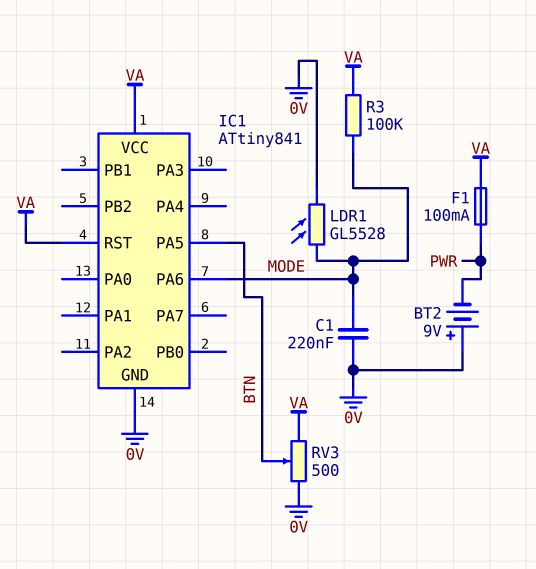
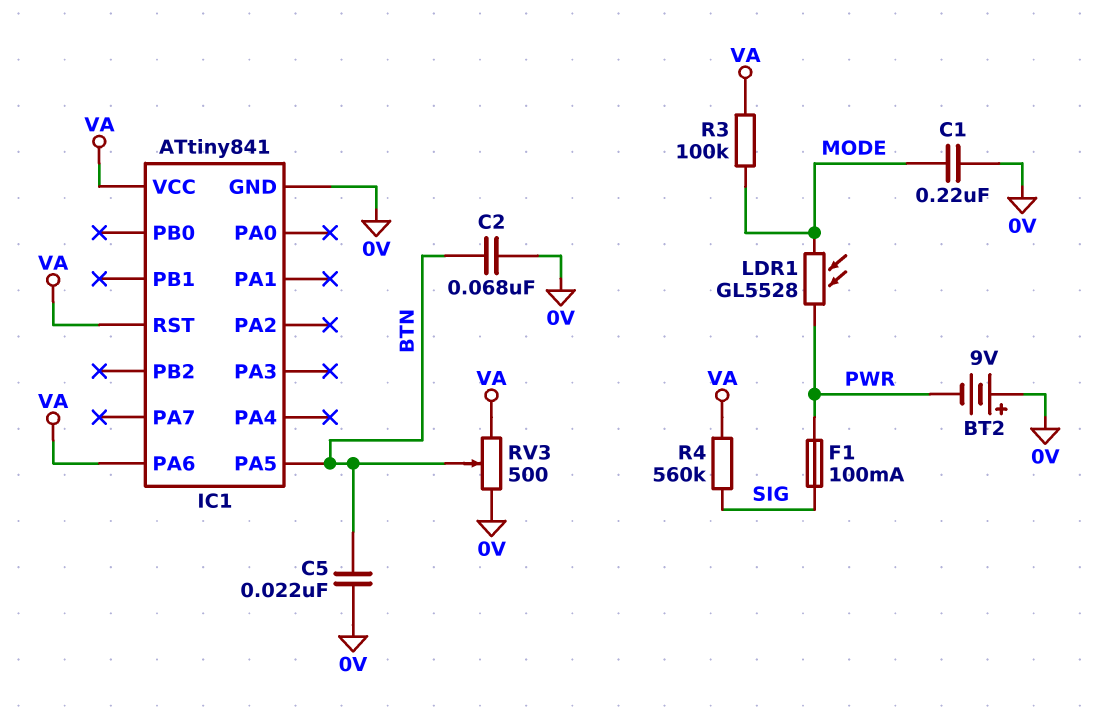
C2: none -> 68nF (0V, BTN)
C5: none -> 22nF (0V, BTN)
F1: 100mA (PWR, VA) -> 100mA (PWR, SIG)
IC1 pin PA6: MODE -> VA
LDR1: GL5528 (0V, MODE) -> GL5528 (MODE, PWR)
R4: none -> 560k (SIG, VA)

